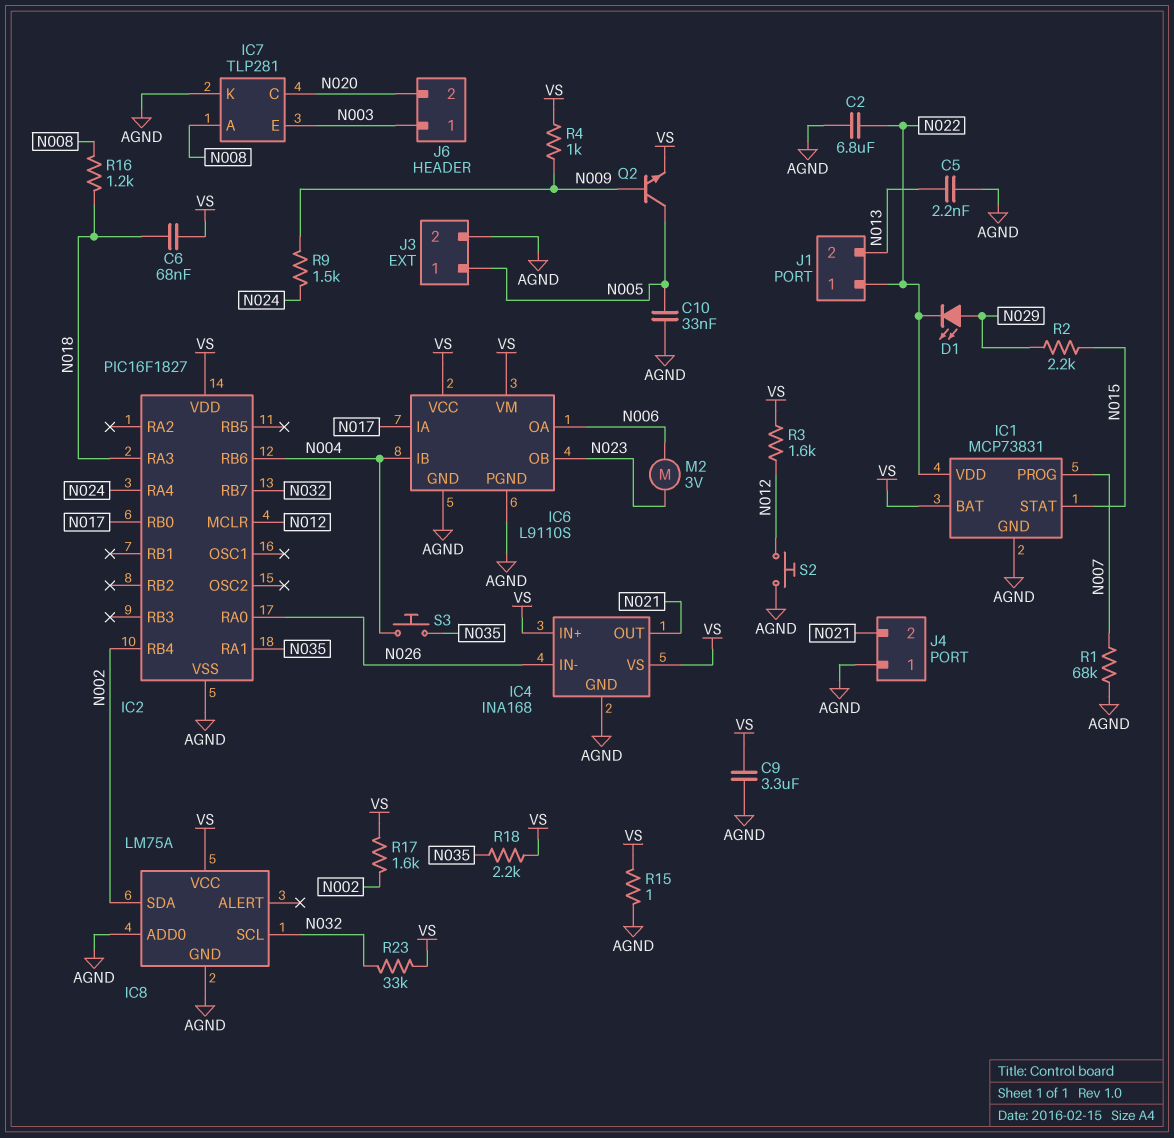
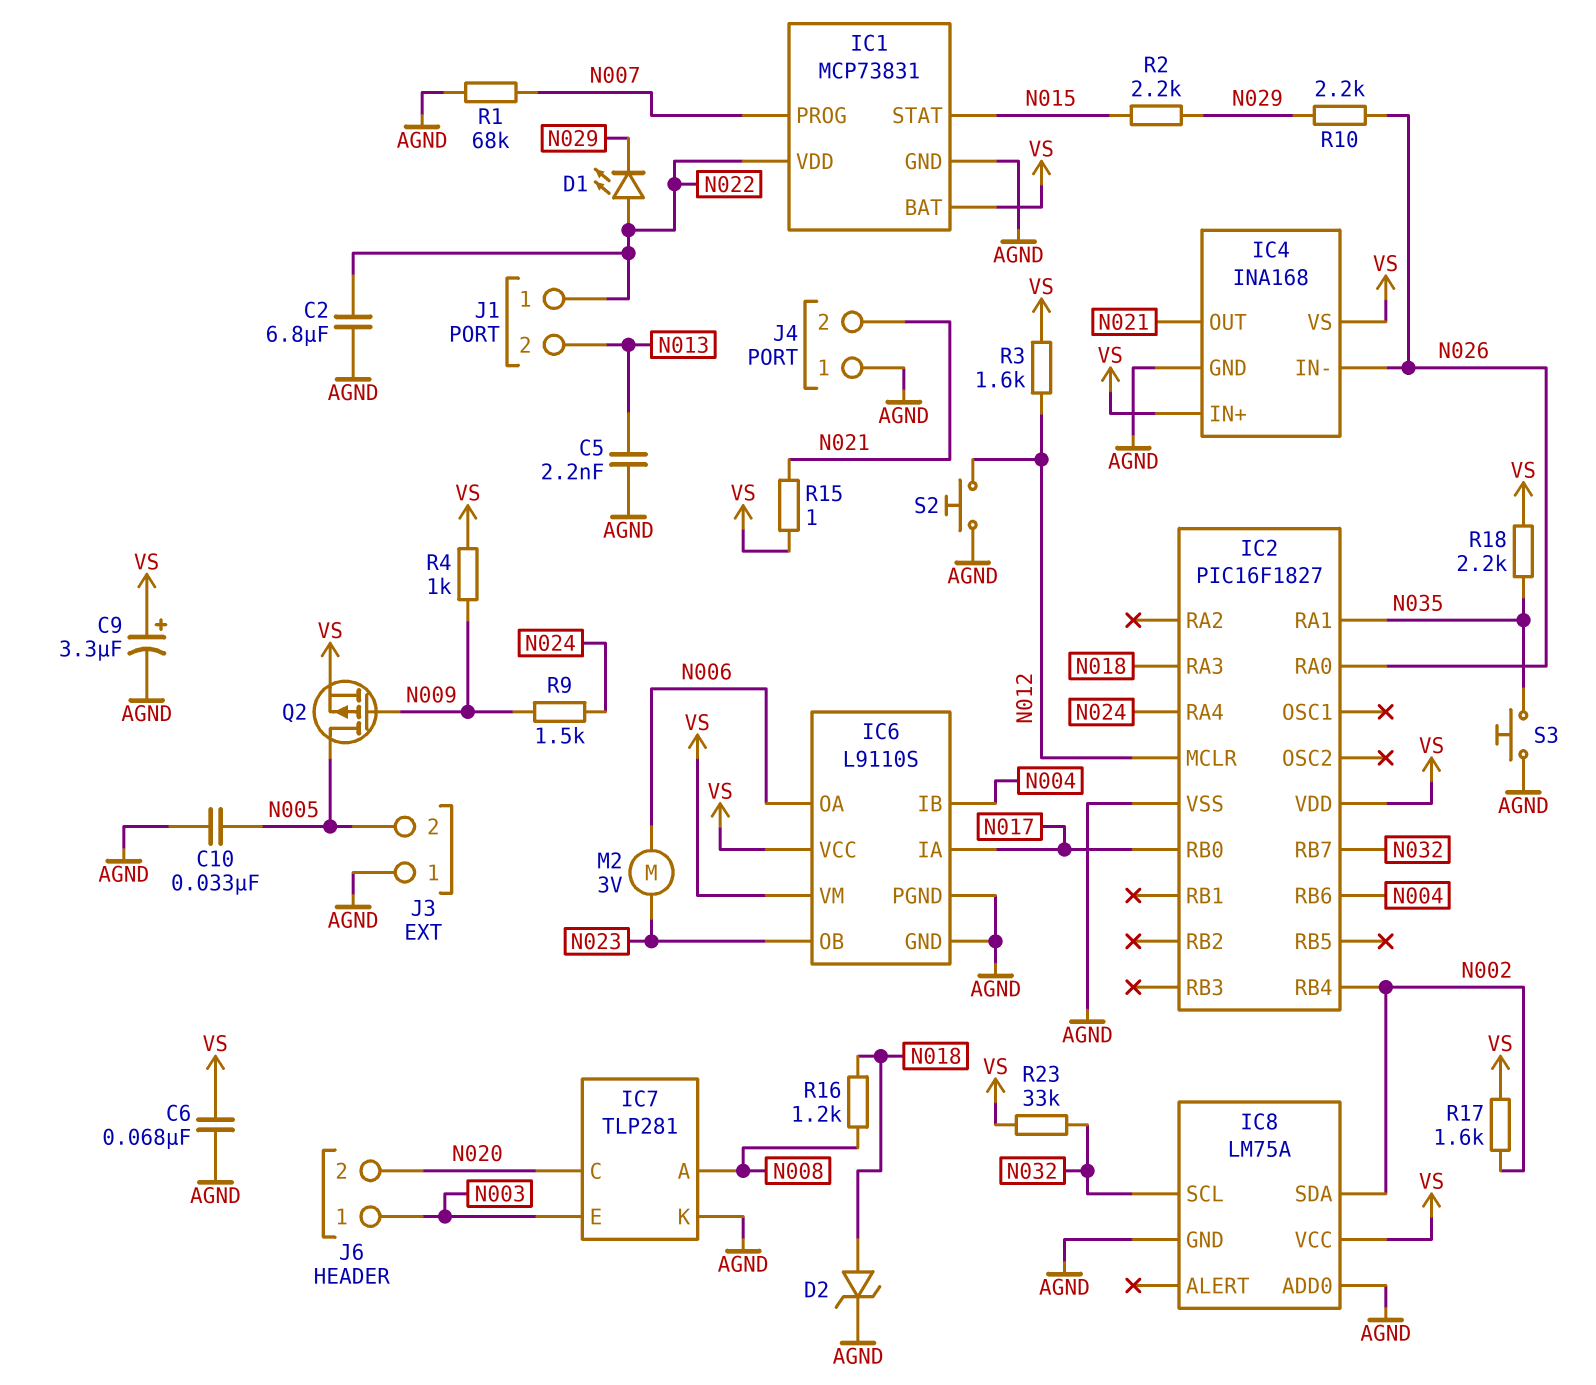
C6: 68nF (N018, VS) -> 68nF (AGND, VS)
C9: 3.3uF (AGND, VS) -> 3.3uF (plus VS, minus AGND)
D1: LED (A N029, K N022) -> LED (A N022, K N029)
D2: none -> zener (A N018, K AGND)
J3 pin 1: N005 -> AGND
J3 pin 2: AGND -> N005
Q2: NPN (B N009, C N005, E VS) -> PMOS (G N009, D N005, S VS)
R10: none -> 2.2k (N026, N029)
R15: 1 (AGND, VS) -> 1 (N021, VS)
S3: button (N004, N035) -> button (AGND, N035)

